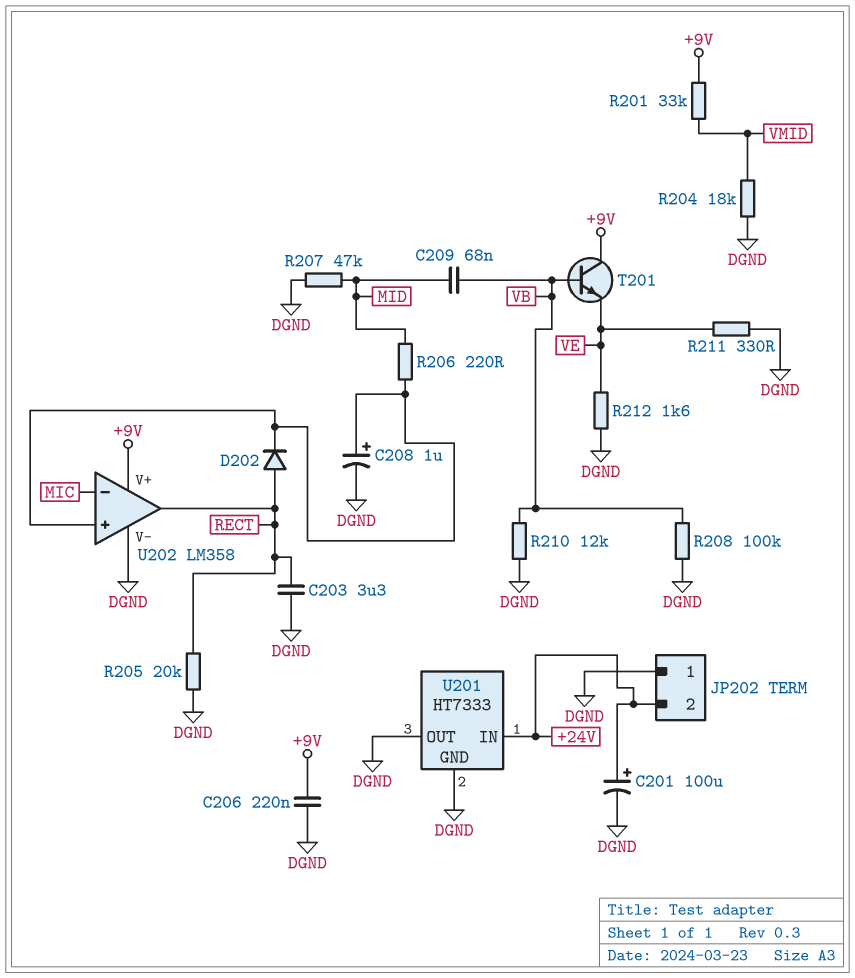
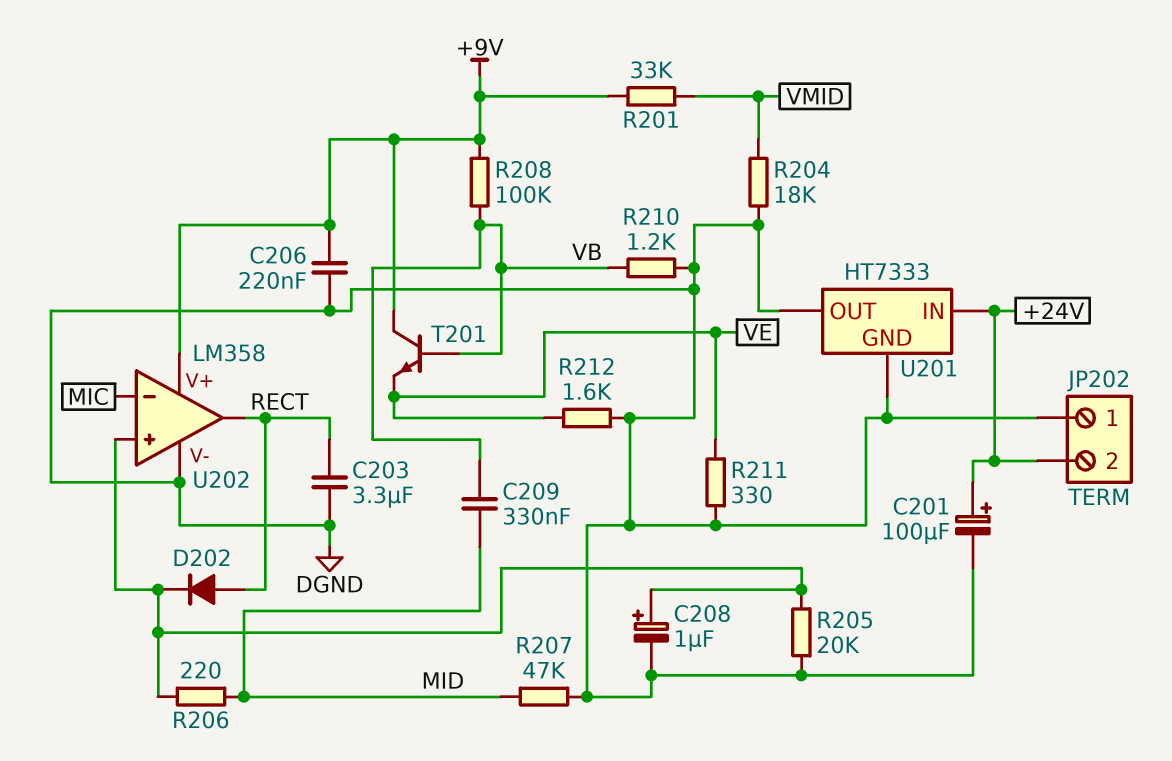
C209: 68nF (MID, VB) -> 330nF (MID, VB)
R205: 20k (DGND, RECT) -> 20k (DGND, U202/in+)
R208: 100k (DGND, VB) -> 100k (+9V, VB)
R210: 12k (DGND, VB) -> 1.2k (DGND, VB)

